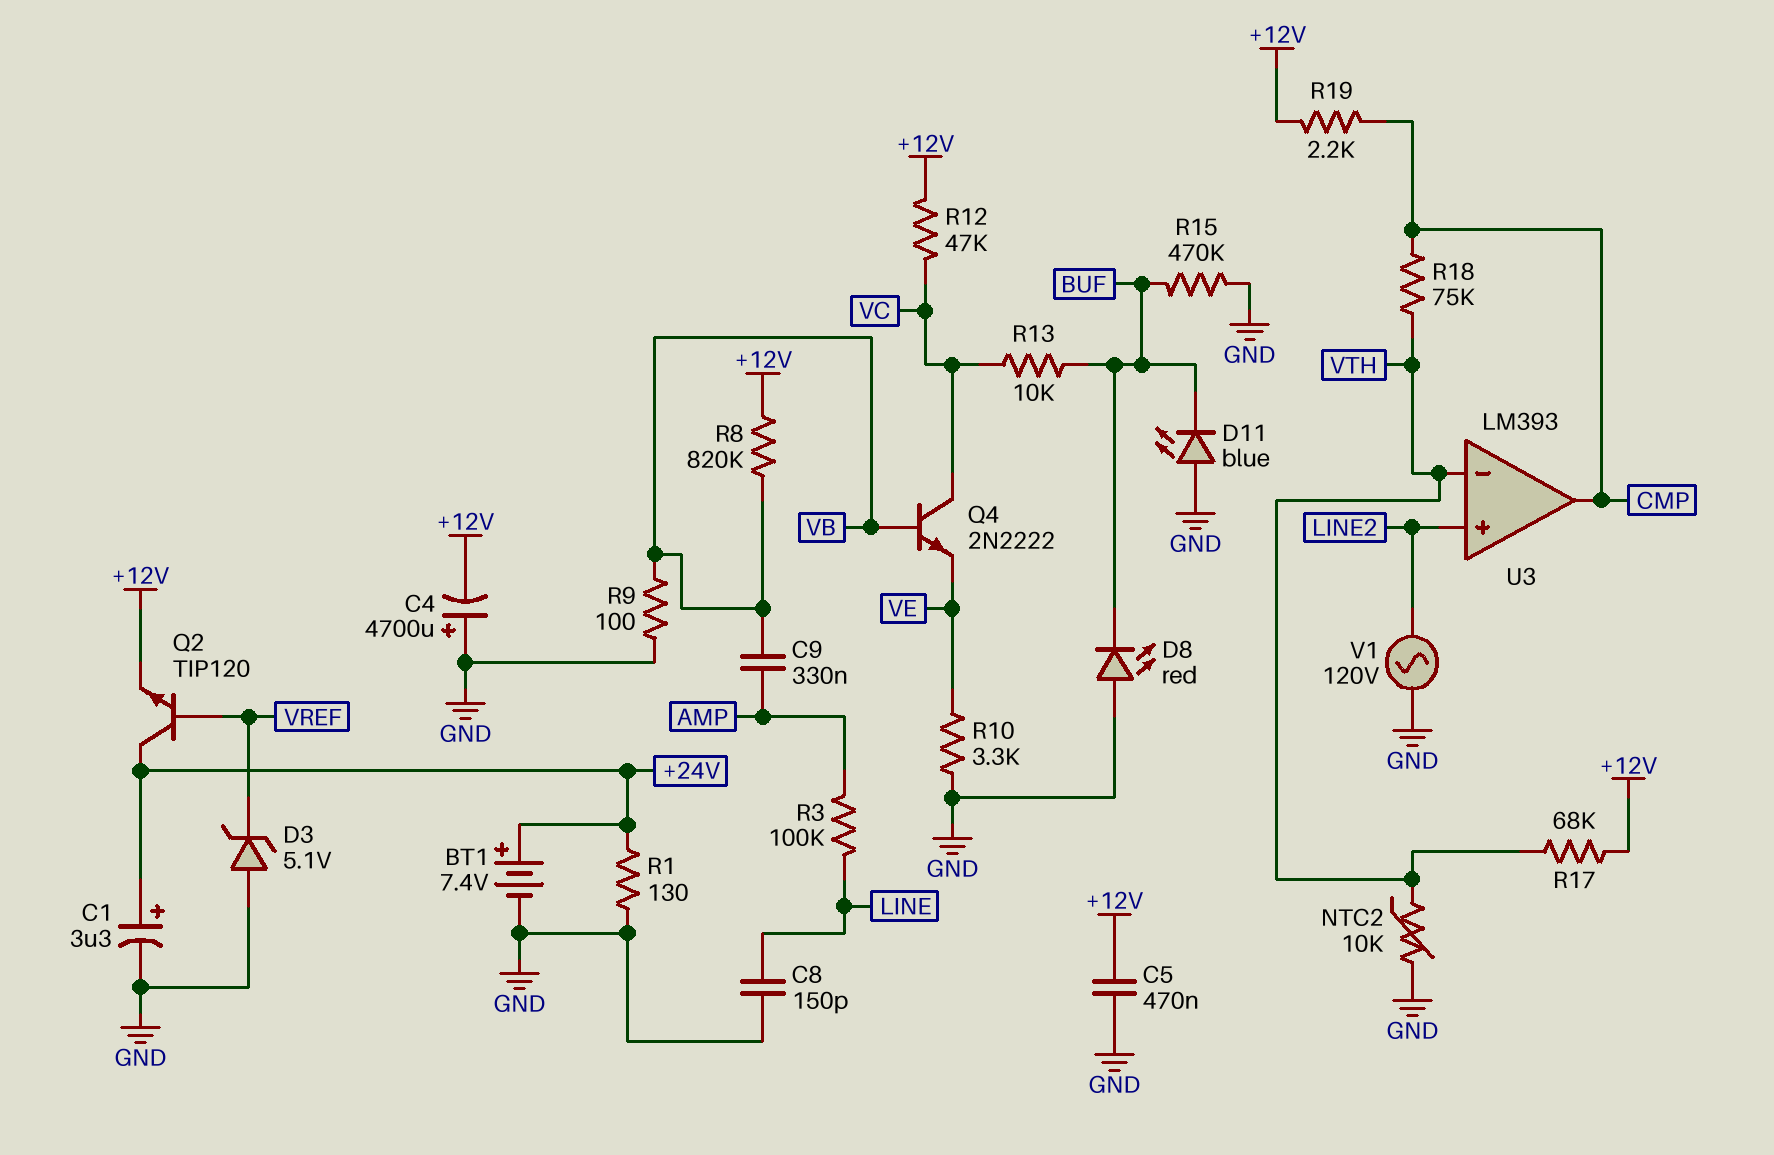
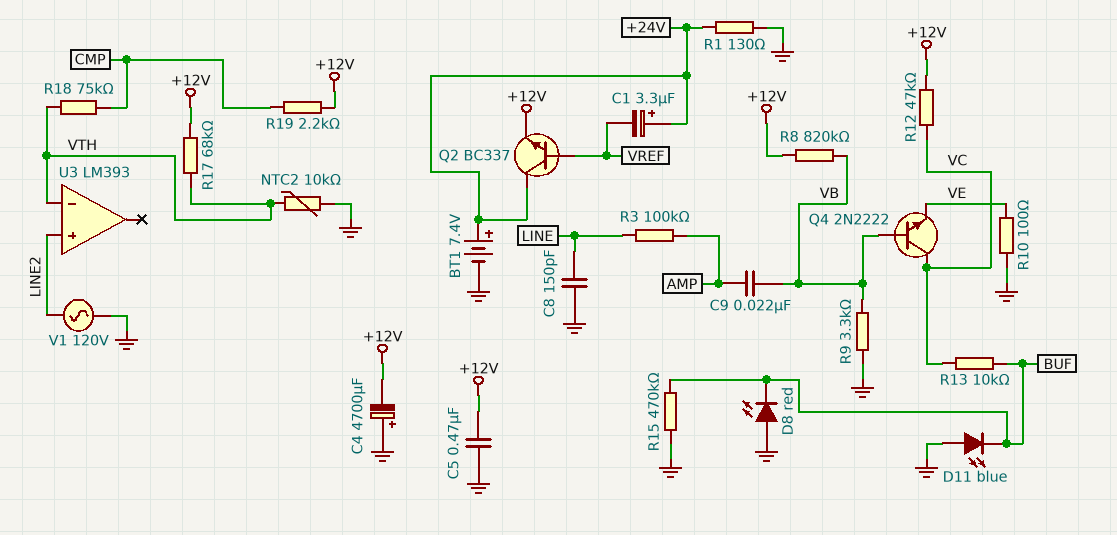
C1: 3.3uF (plus +24V, minus GND) -> 3.3uF (plus +24V, minus VREF)
C9: 330nF (AMP, VB) -> 22nF (AMP, VB)
D3: zener 5.1V (A GND, K VREF) -> none
Q2: NPN TIP120 (B VREF, C +24V, E +12V) -> NPN BC337 (B VREF, C +24V, E +12V)
R9: 100 (GND, VB) -> 3.3k (GND, VB)
R10: 3.3k (GND, VE) -> 100 (GND, VE)
U3 pin out: CMP -> none

